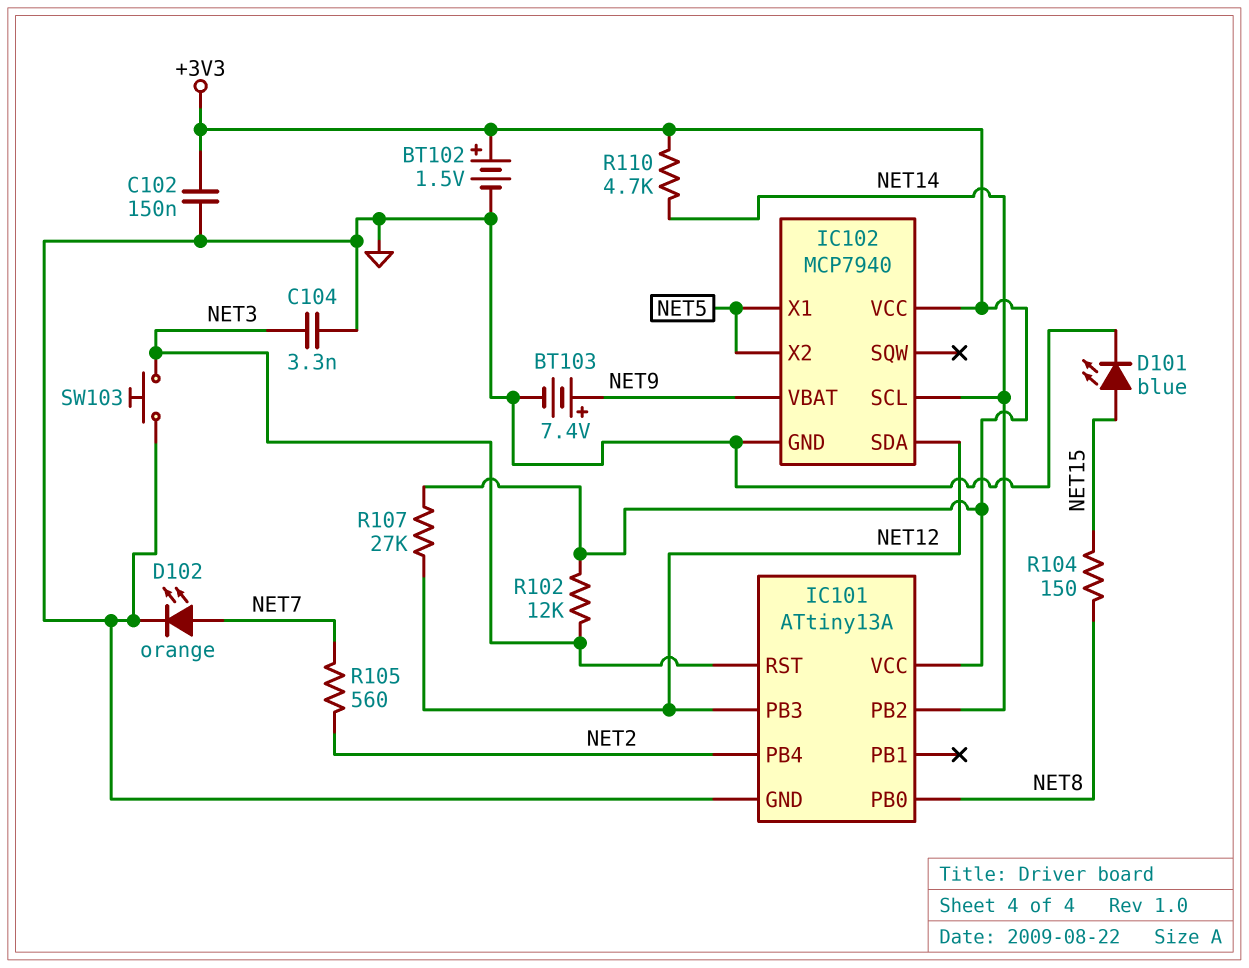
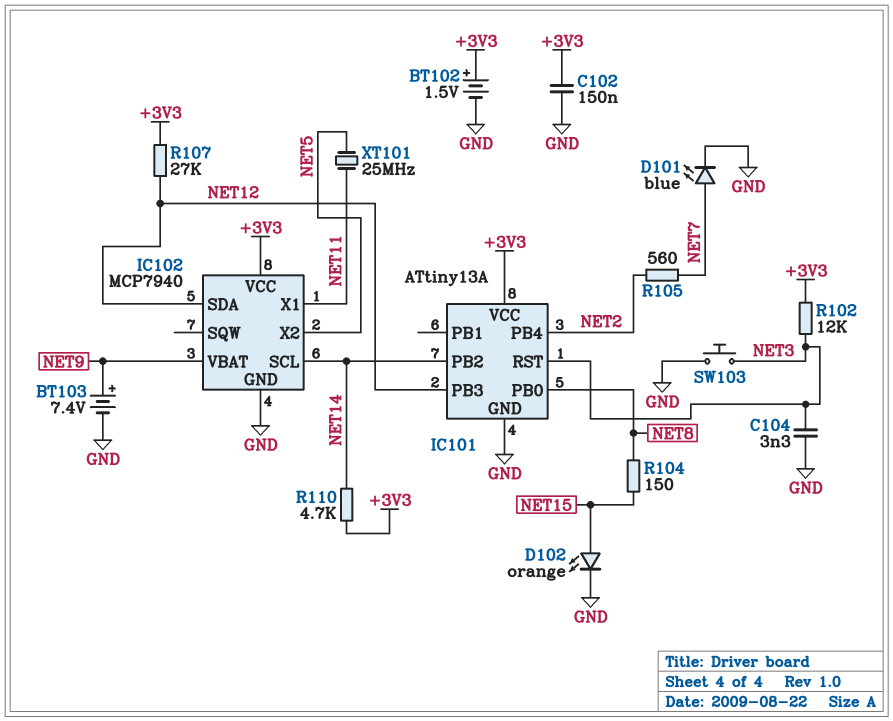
D101: LED blue (A NET15, K GND) -> LED blue (A NET7, K GND)
D102: LED orange (A NET7, K GND) -> LED orange (A NET15, K GND)
IC102 pin X1: NET5 -> NET11
XT101: none -> 25MHz (NET5, NET11)

